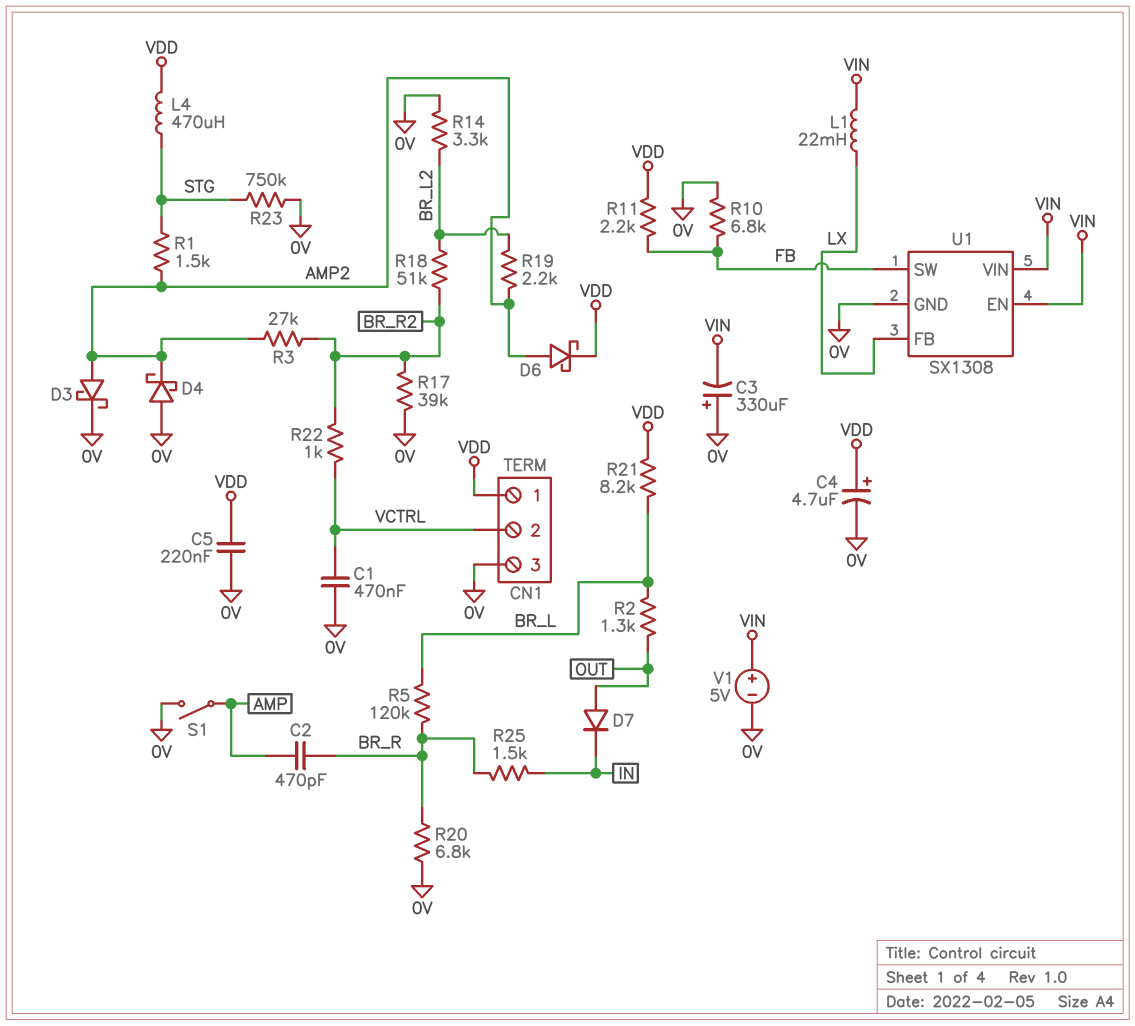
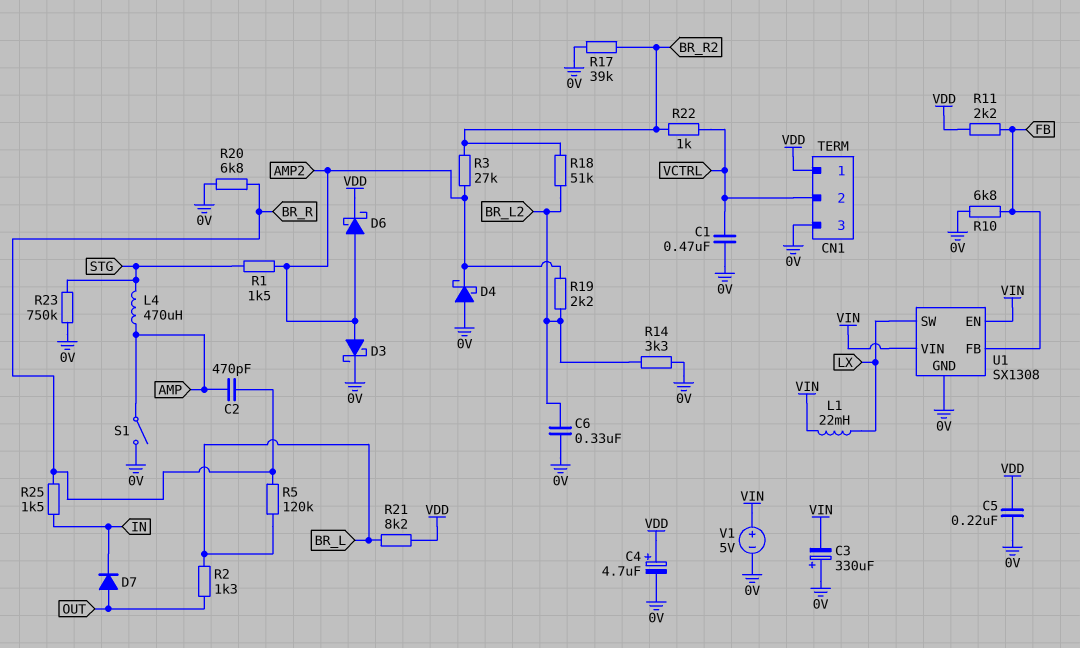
C6: none -> 330nF (0V, BR_L2)
L4: 470uH (STG, VDD) -> 470uH (AMP, STG)
U1 pin FB: LX -> FB
U1 pin SW: FB -> LX

